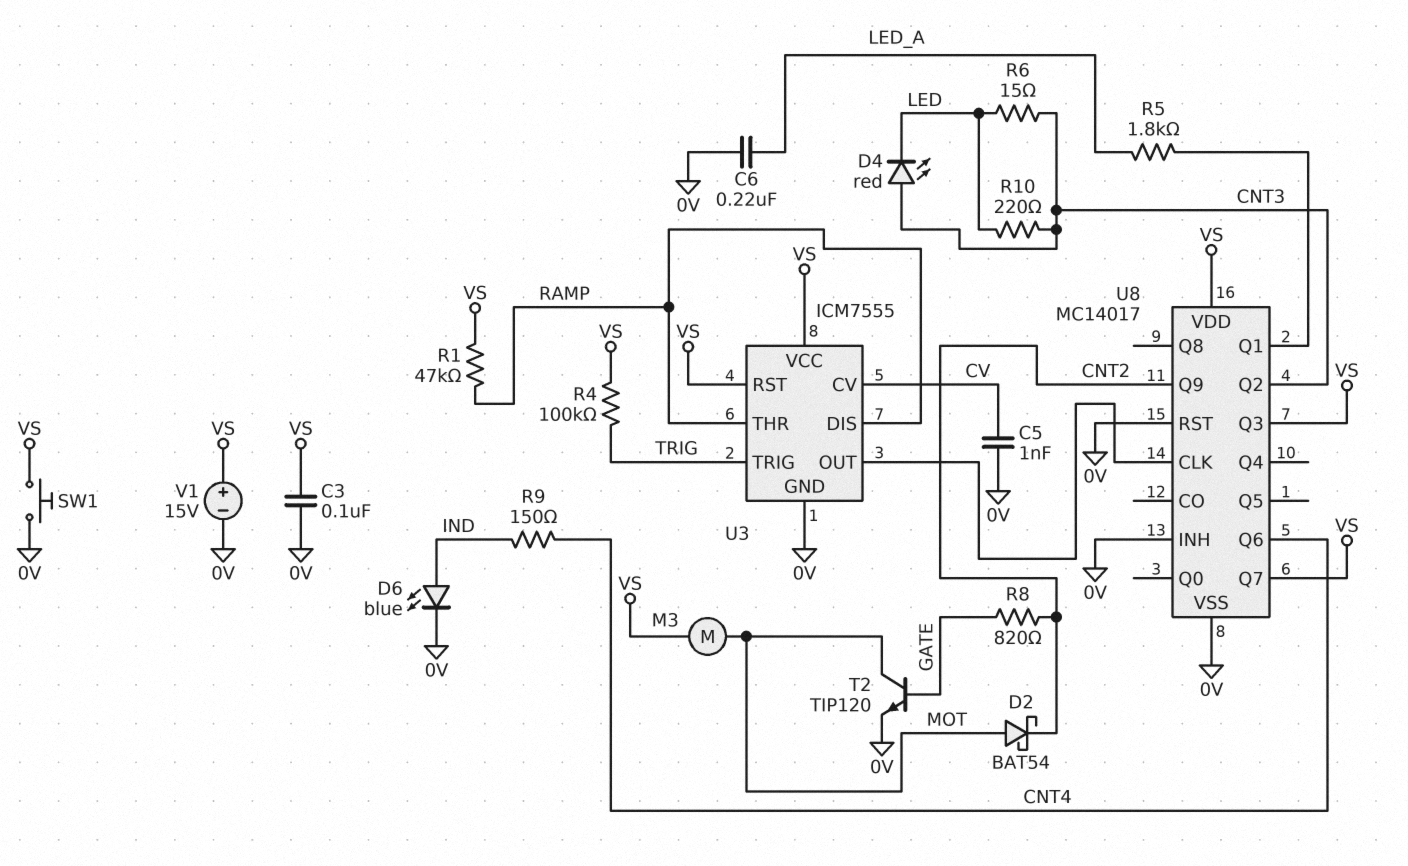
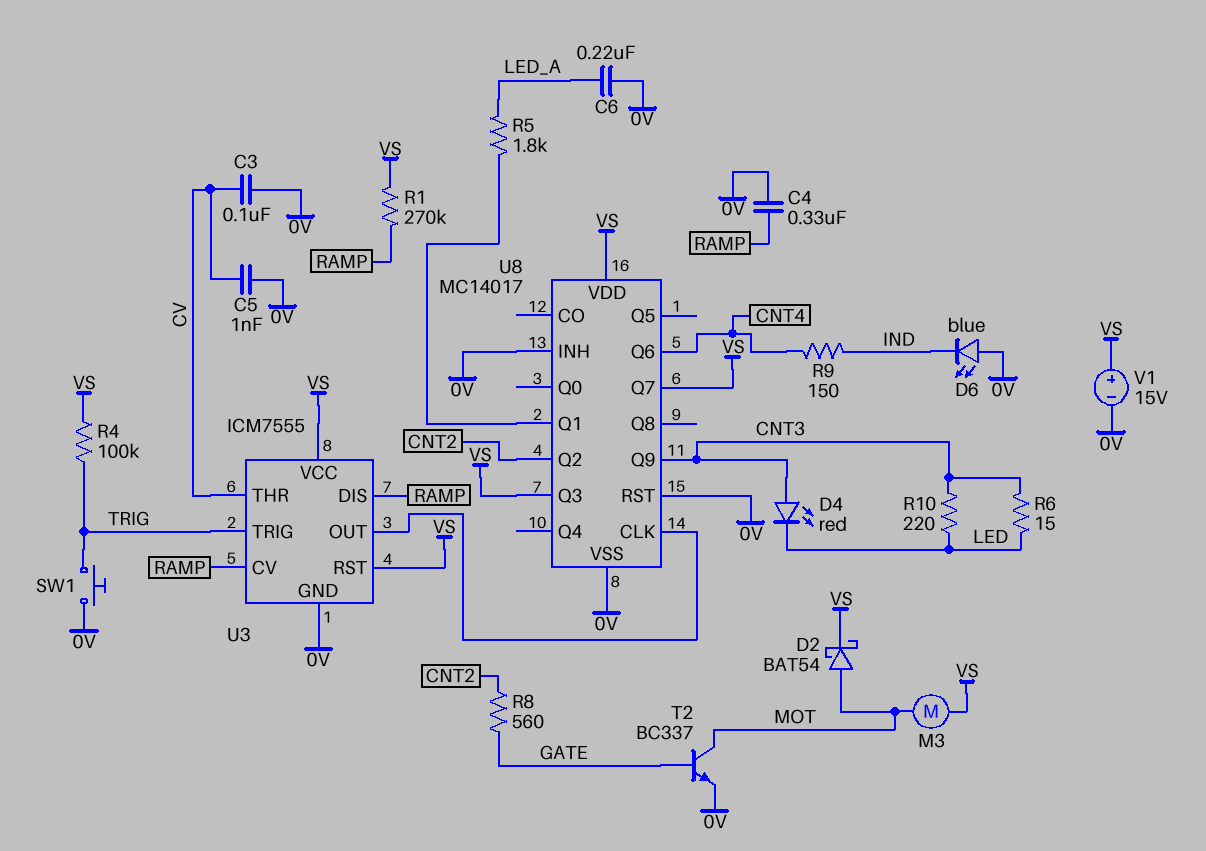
C3: 100nF (0V, VS) -> 100nF (0V, CV)
C4: none -> 330nF (0V, RAMP)
D2: schottky BAT54 (A MOT, K CNT2) -> schottky BAT54 (A MOT, K VS)
D6: LED blue (A IND, K 0V) -> LED blue (A 0V, K IND)
R1: 47k (RAMP, VS) -> 270k (RAMP, VS)
R8: 820 (CNT2, GATE) -> 560 (CNT2, GATE)
SW1: button (0V, VS) -> button (0V, TRIG)
T2: NPN TIP120 (B GATE, C MOT, E 0V) -> NPN BC337 (B GATE, C MOT, E 0V)
U3 pin CV: CV -> RAMP
U3 pin THR: RAMP -> CV
U8 pin Q2: CNT3 -> CNT2
U8 pin Q9: CNT2 -> CNT3

